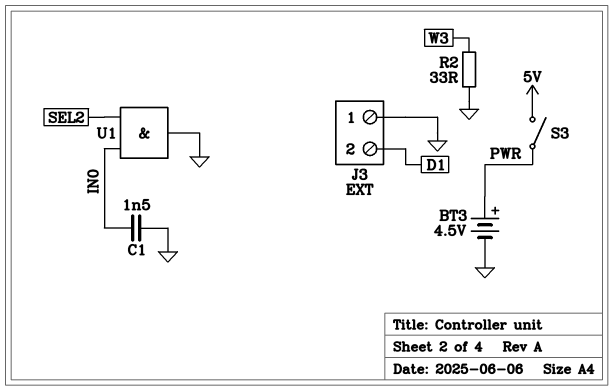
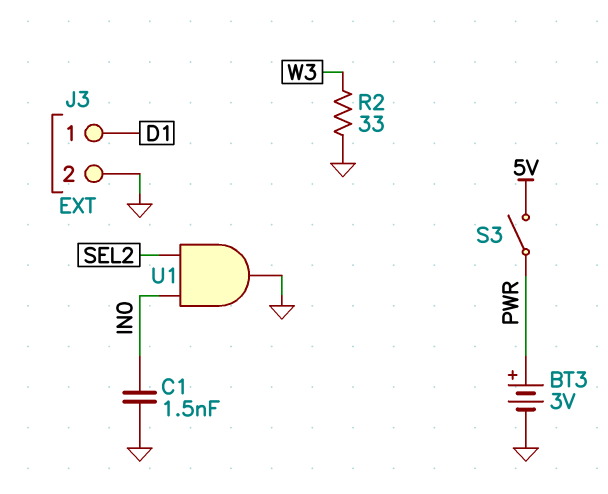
BT3: 4.5V (plus PWR, minus GND) -> 3V (plus PWR, minus GND)
J3 pin 1: GND -> D1
J3 pin 2: D1 -> GND

